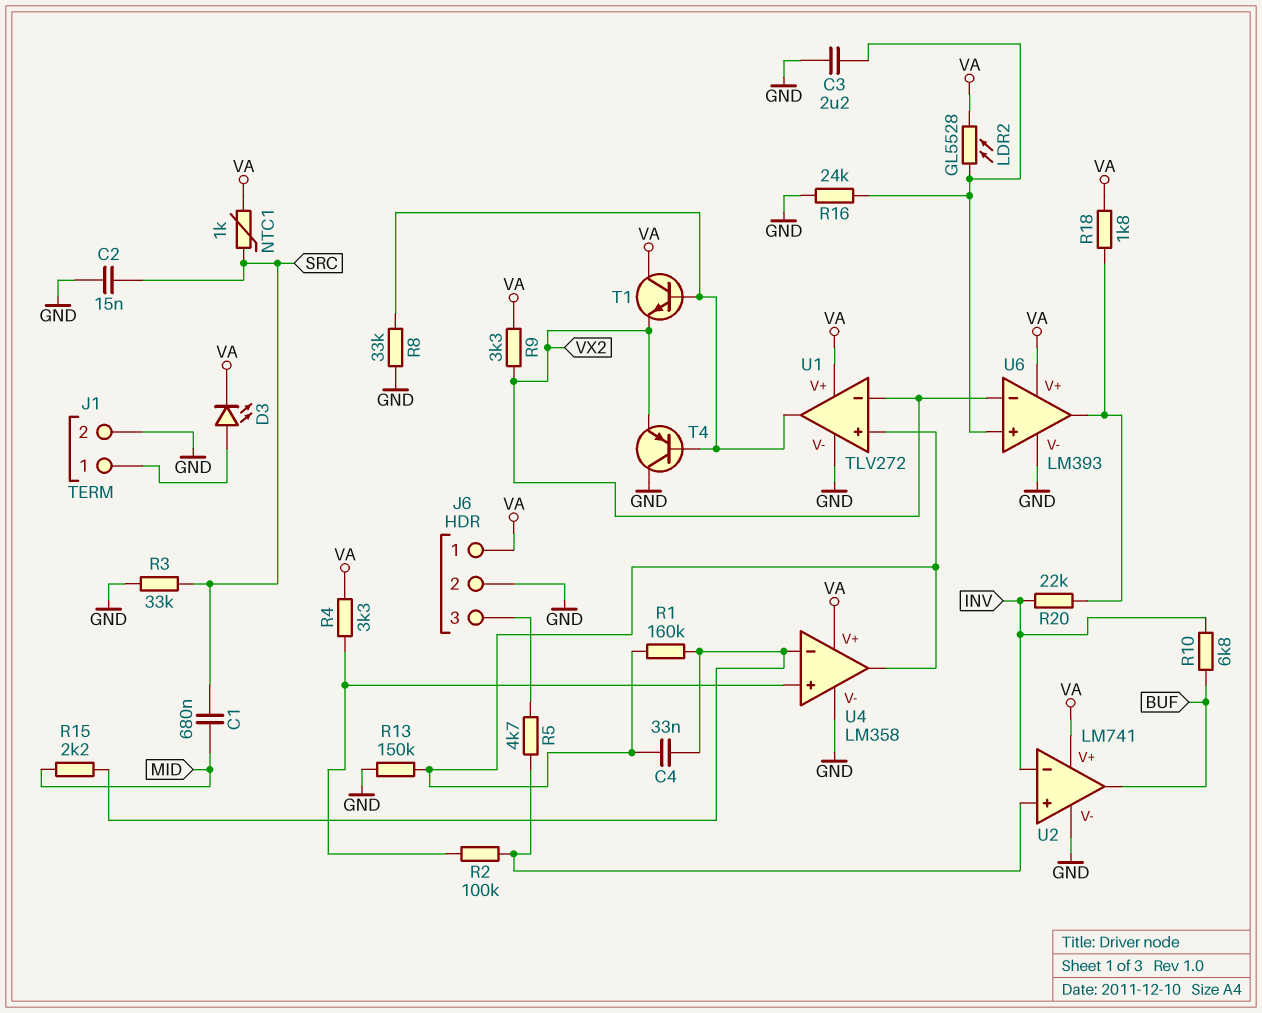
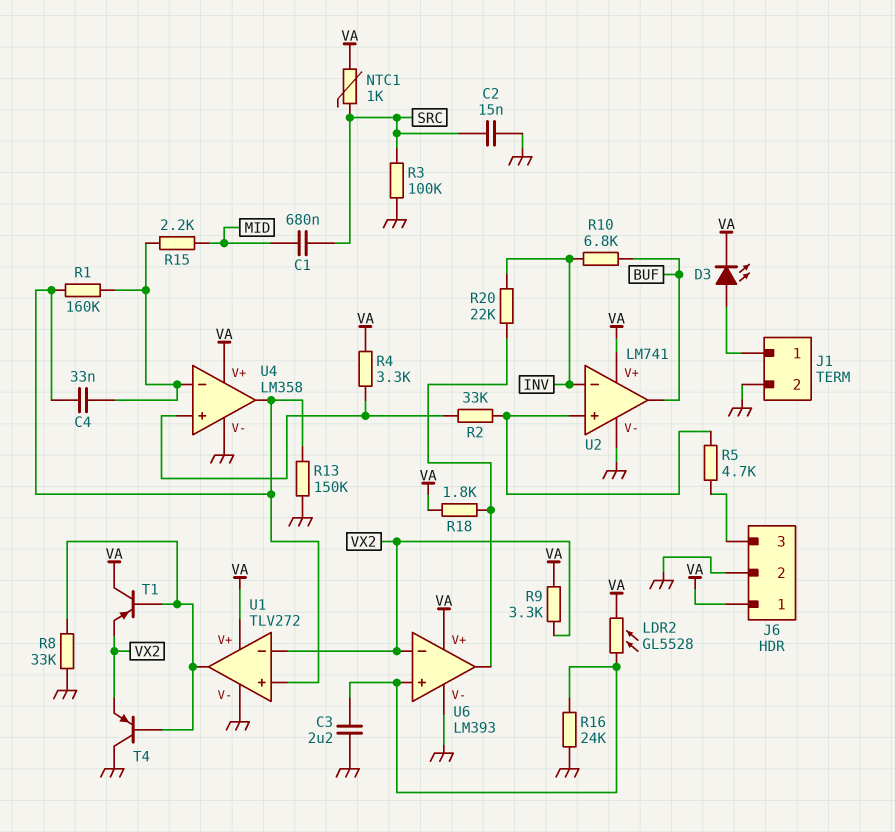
R2: 100k (U2/in+, U4/in+) -> 33k (U2/in+, U4/in+)
R3: 33k (GND, SRC) -> 100k (GND, SRC)
T1: NPN (B U1/out, C VA, E VX2) -> PNP (B U1/out, C VA, E VX2)

